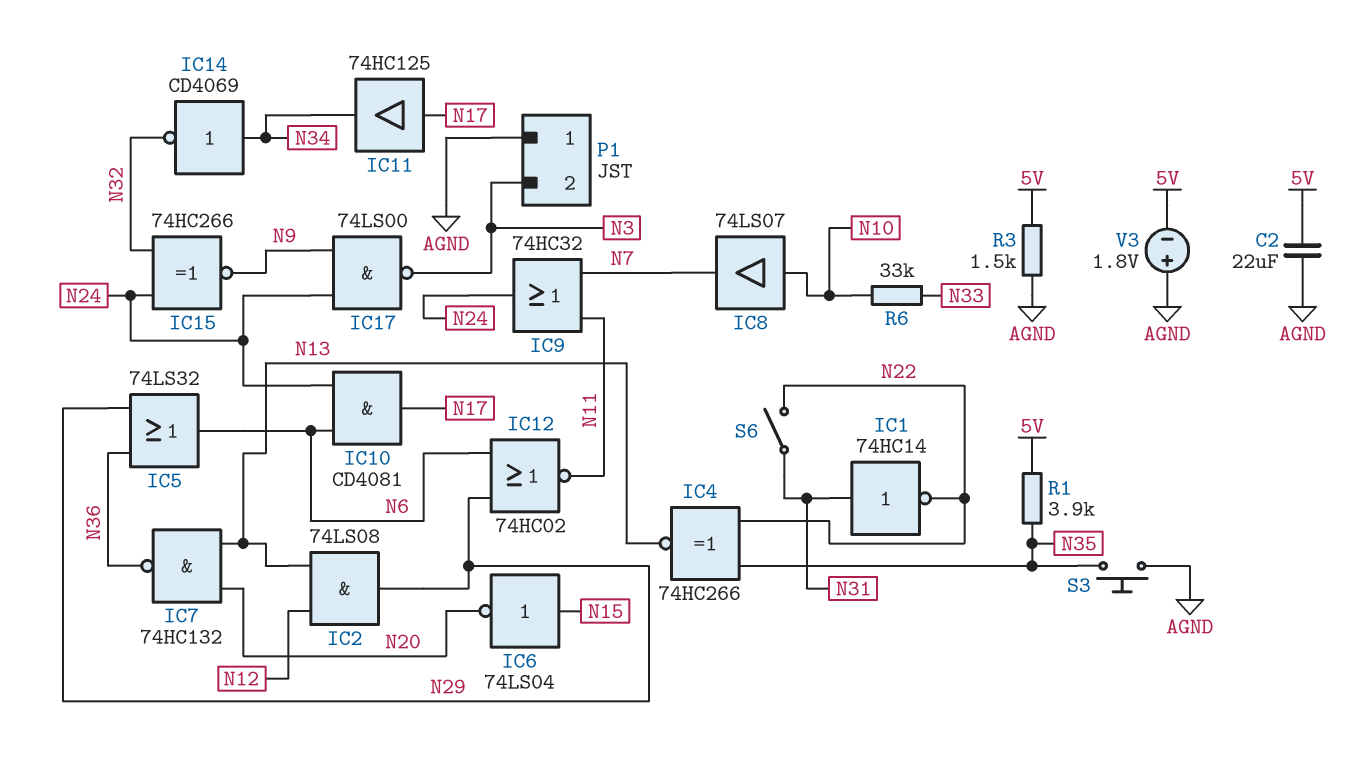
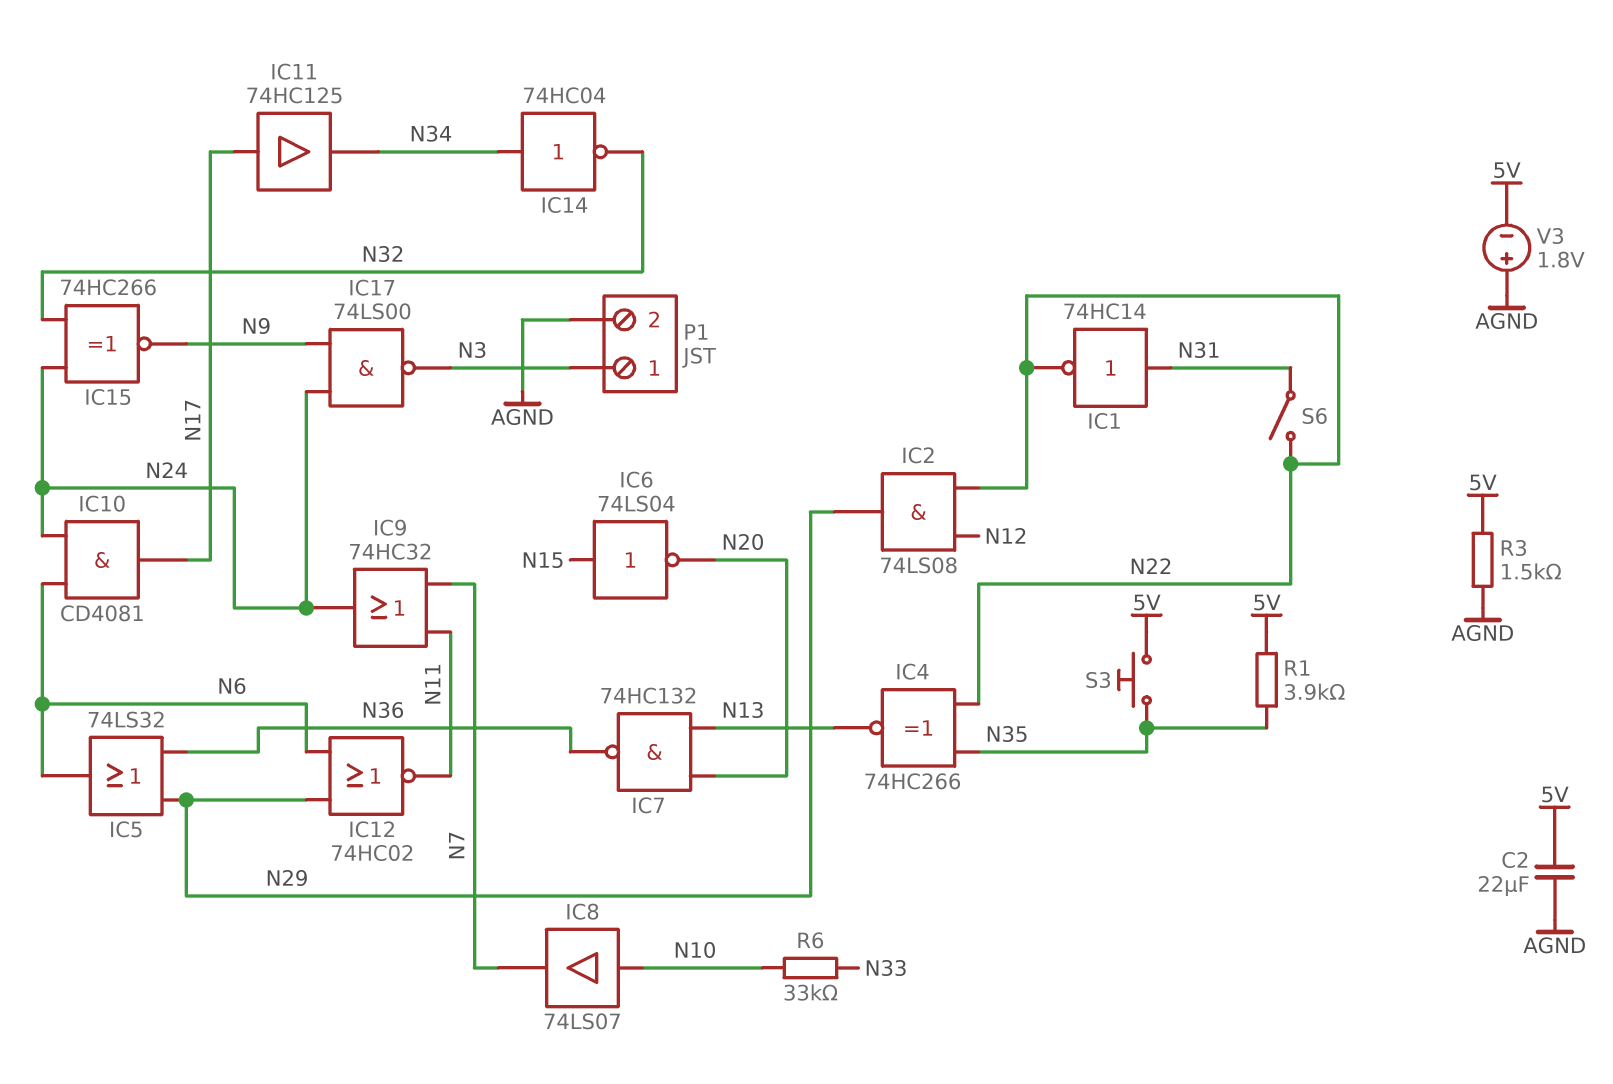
IC2: AND 74LS08 (in N12, in N13, out N29) -> AND 74LS08 (in N12, in N22, out N29)
IC14: NOT CD4069 (in N34, out N32) -> NOT 74HC04 (in N34, out N32)
P1 pin 1: AGND -> N3
P1 pin 2: N3 -> AGND
S3: button (AGND, N35) -> button (5V, N35)

